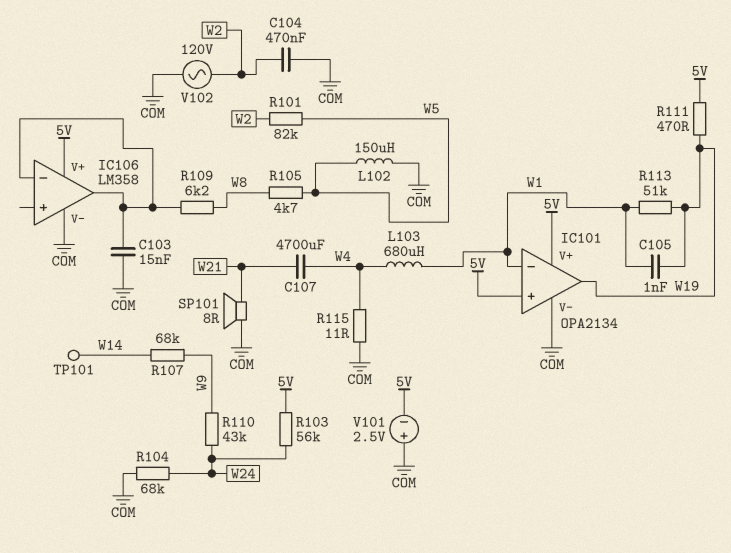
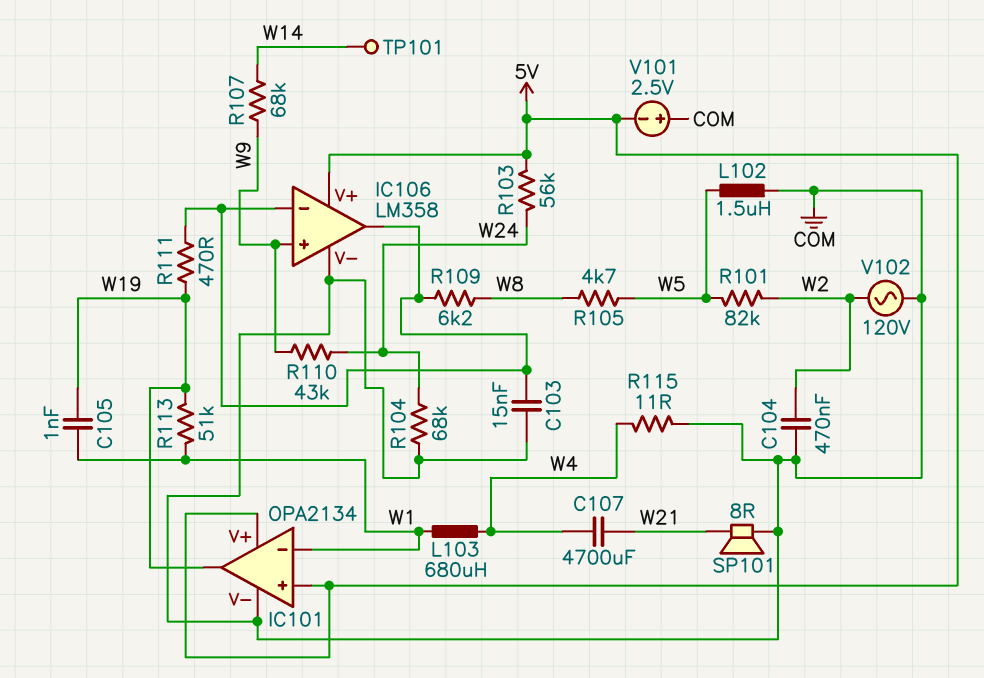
IC106 pin in+: none -> W9
L102: 150uH (COM, W5) -> 1.5uH (COM, W5)
R111: 470 (5V, W19) -> 470 (IC106/in-, W19)

